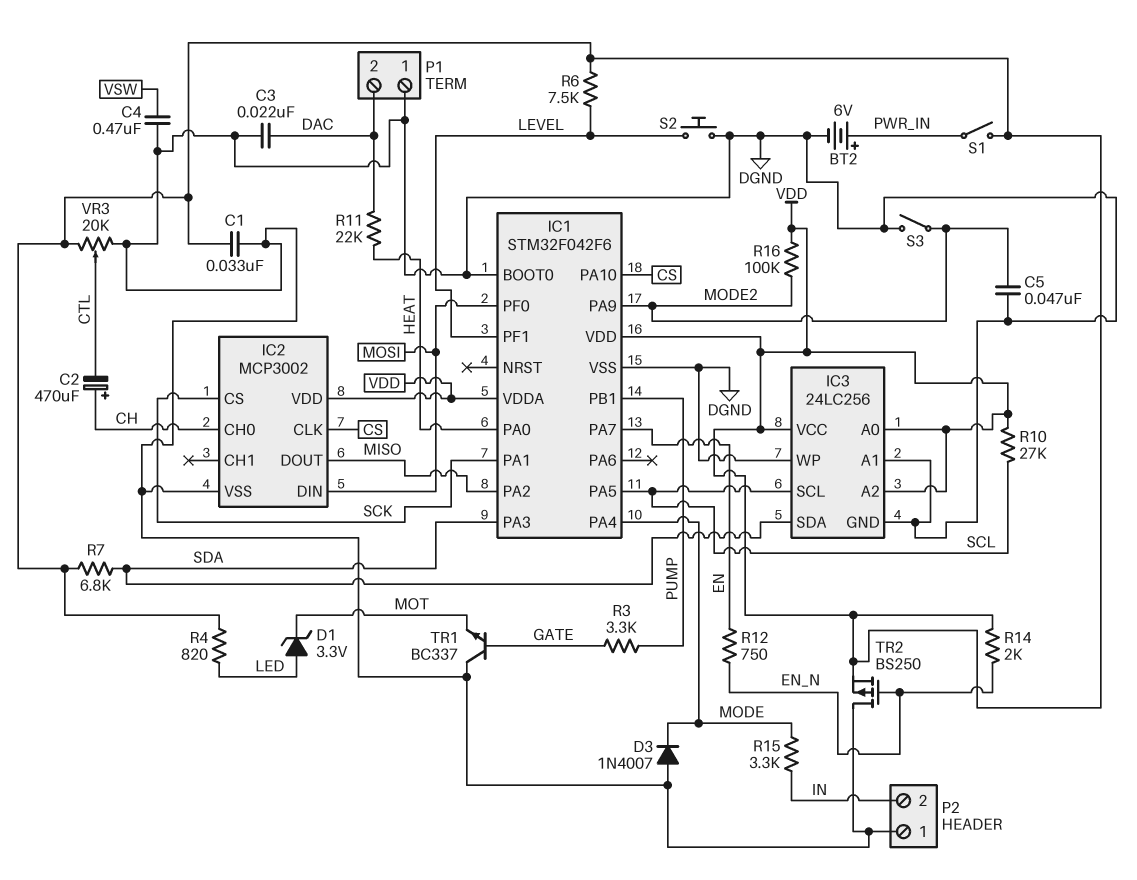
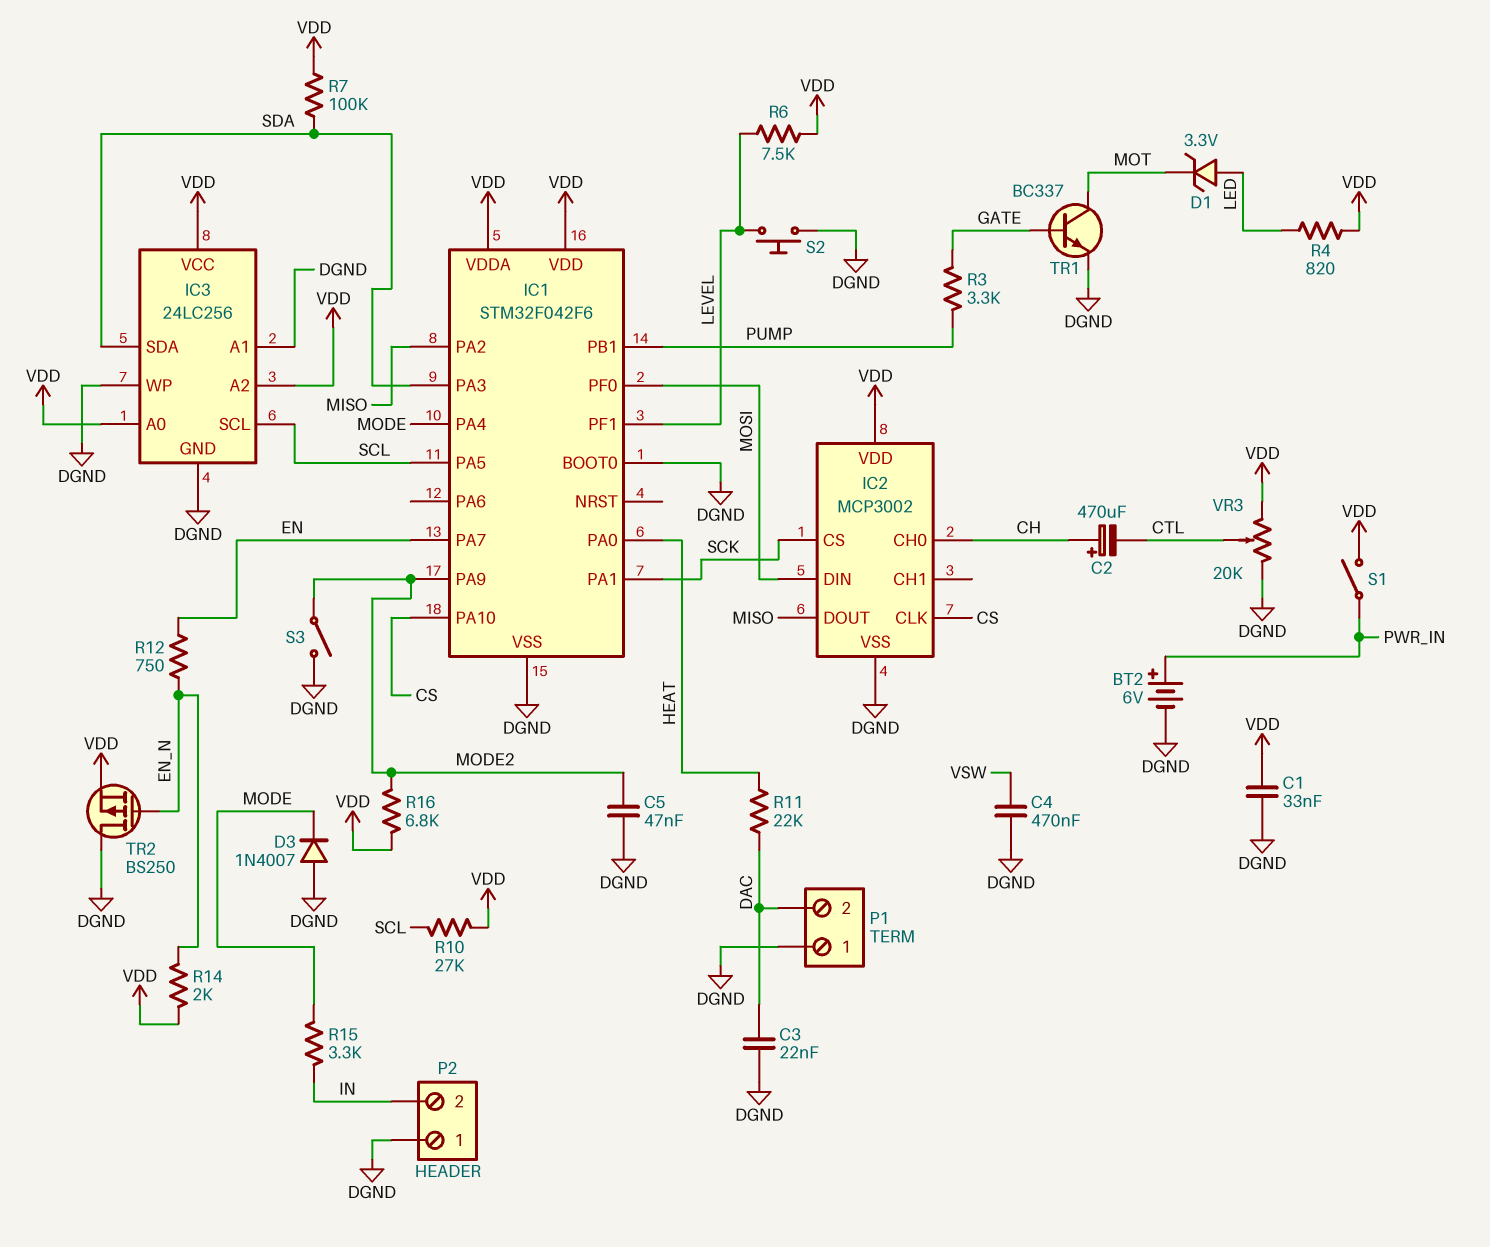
R7: 6.8k (SDA, VDD) -> 100k (SDA, VDD)
R16: 100k (MODE2, VDD) -> 6.8k (MODE2, VDD)
TR1: NPN BC337 (B GATE, C DGND, E MOT) -> NPN BC337 (B GATE, C MOT, E DGND)

